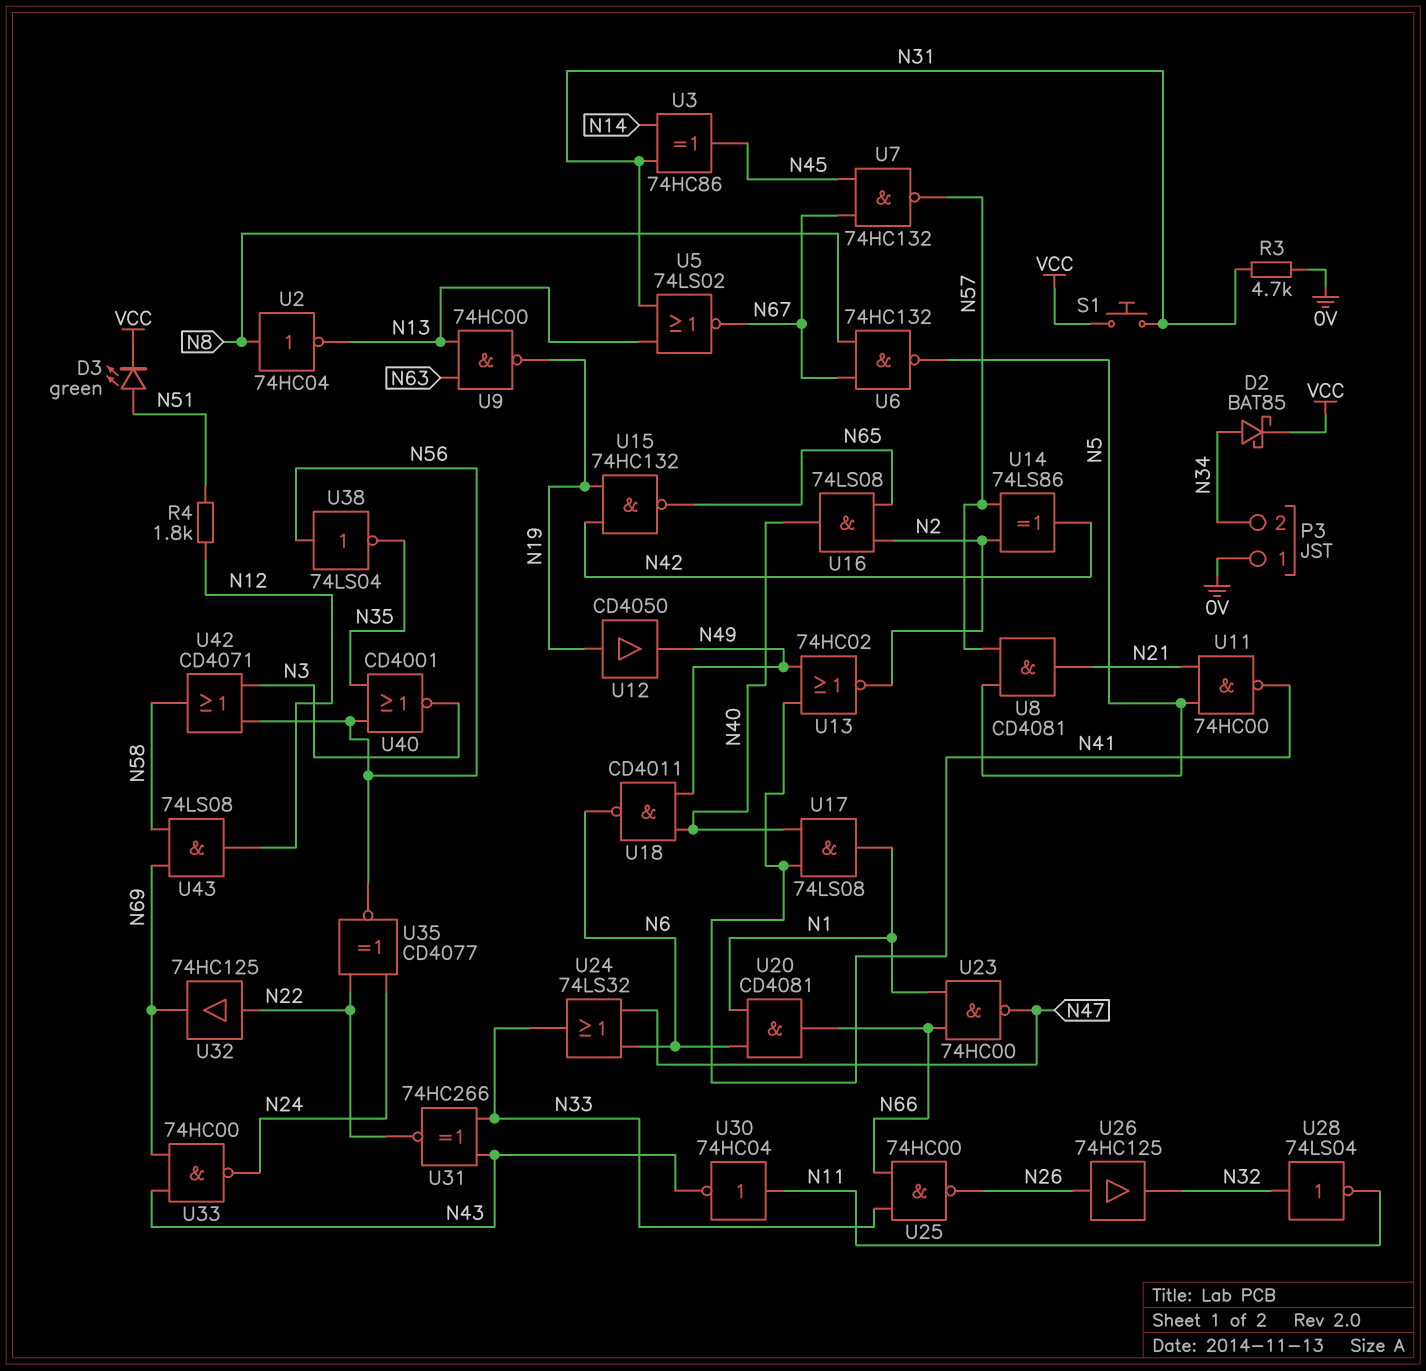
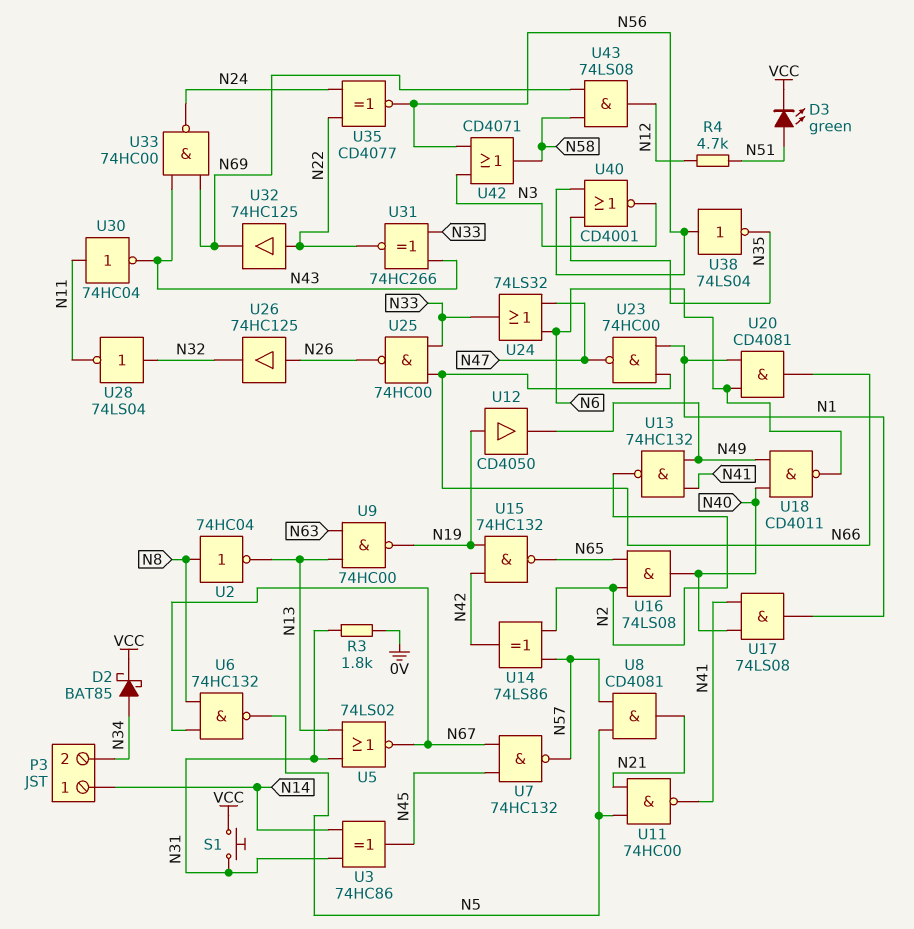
P3 pin 1: 0V -> N14
R3: 4.7k (0V, N31) -> 1.8k (0V, N31)
R4: 1.8k (N12, N51) -> 4.7k (N12, N51)
U13: NOR 74HC02 (in N41, in N49, out N2) -> NAND 74HC132 (in N41, in N49, out N2)

